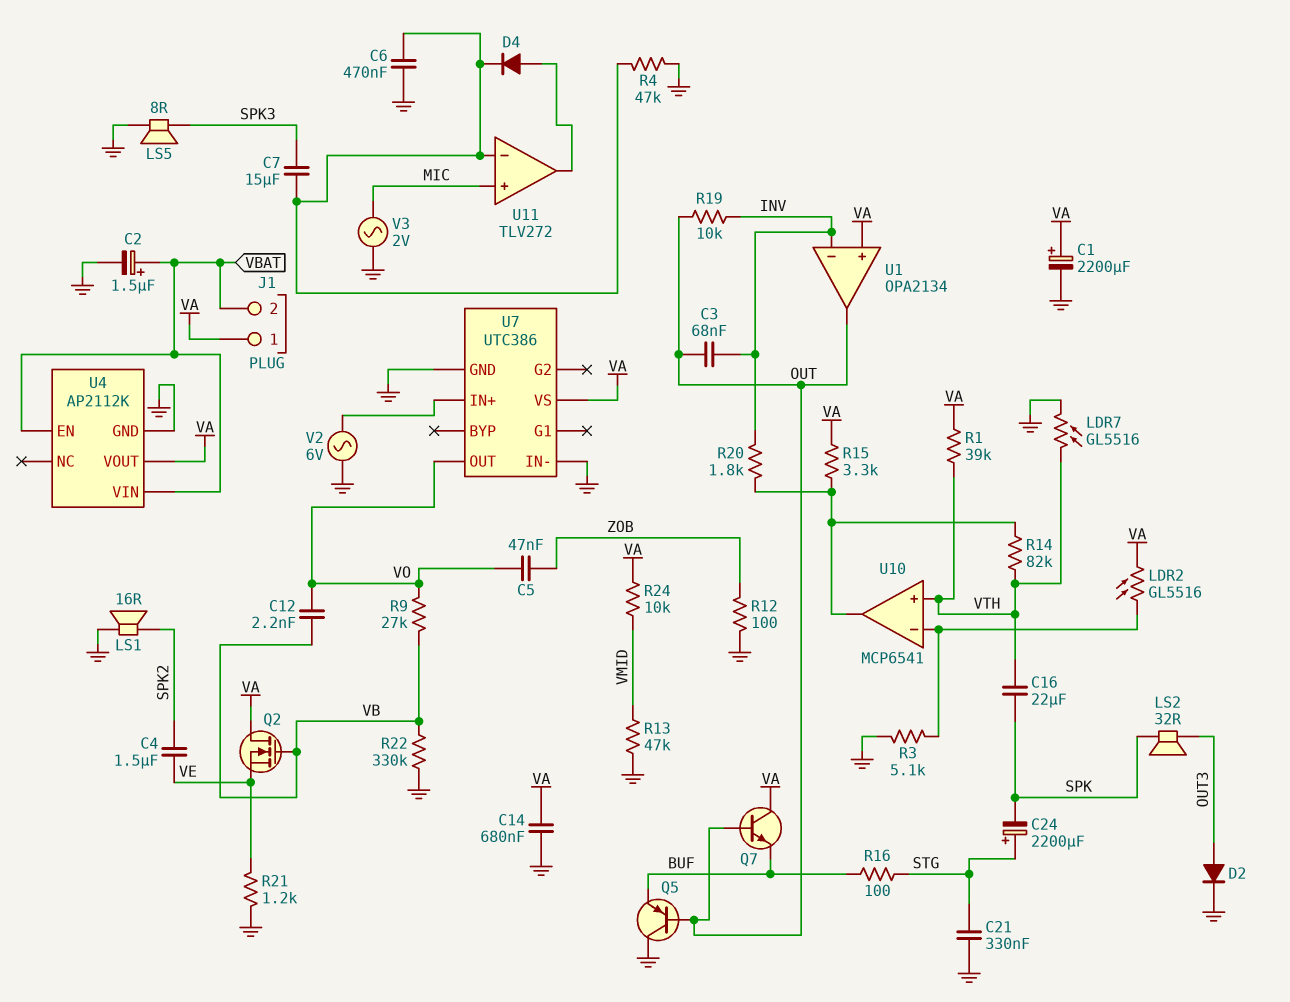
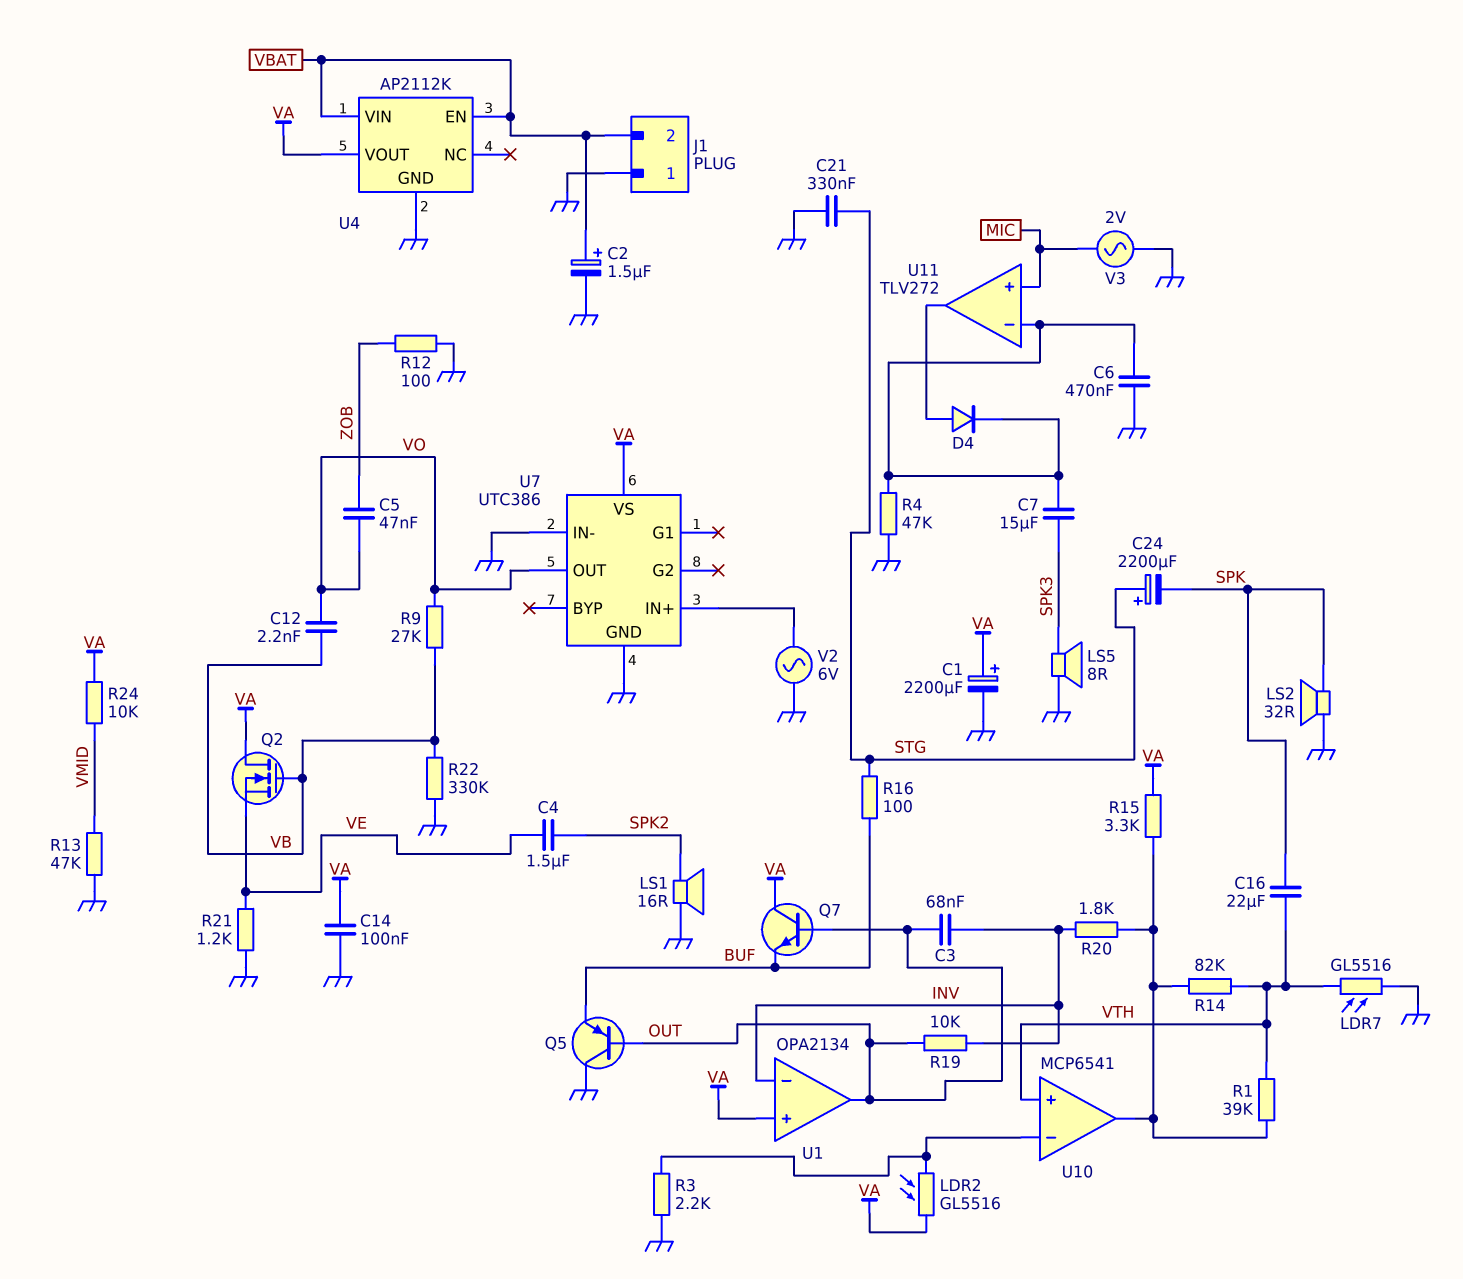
C14: 680nF (GND, VA) -> 100nF (GND, VA)
D2: diode (A OUT3, K GND) -> none
J1 pin 1: VA -> GND
LS2: speaker 32R (OUT3, SPK) -> speaker 32R (GND, SPK)
R1: 39k (VA, VTH) -> 39k (U10/out, VTH)
R3: 5.1k (GND, U10/in-) -> 2.2k (GND, U10/in-)

